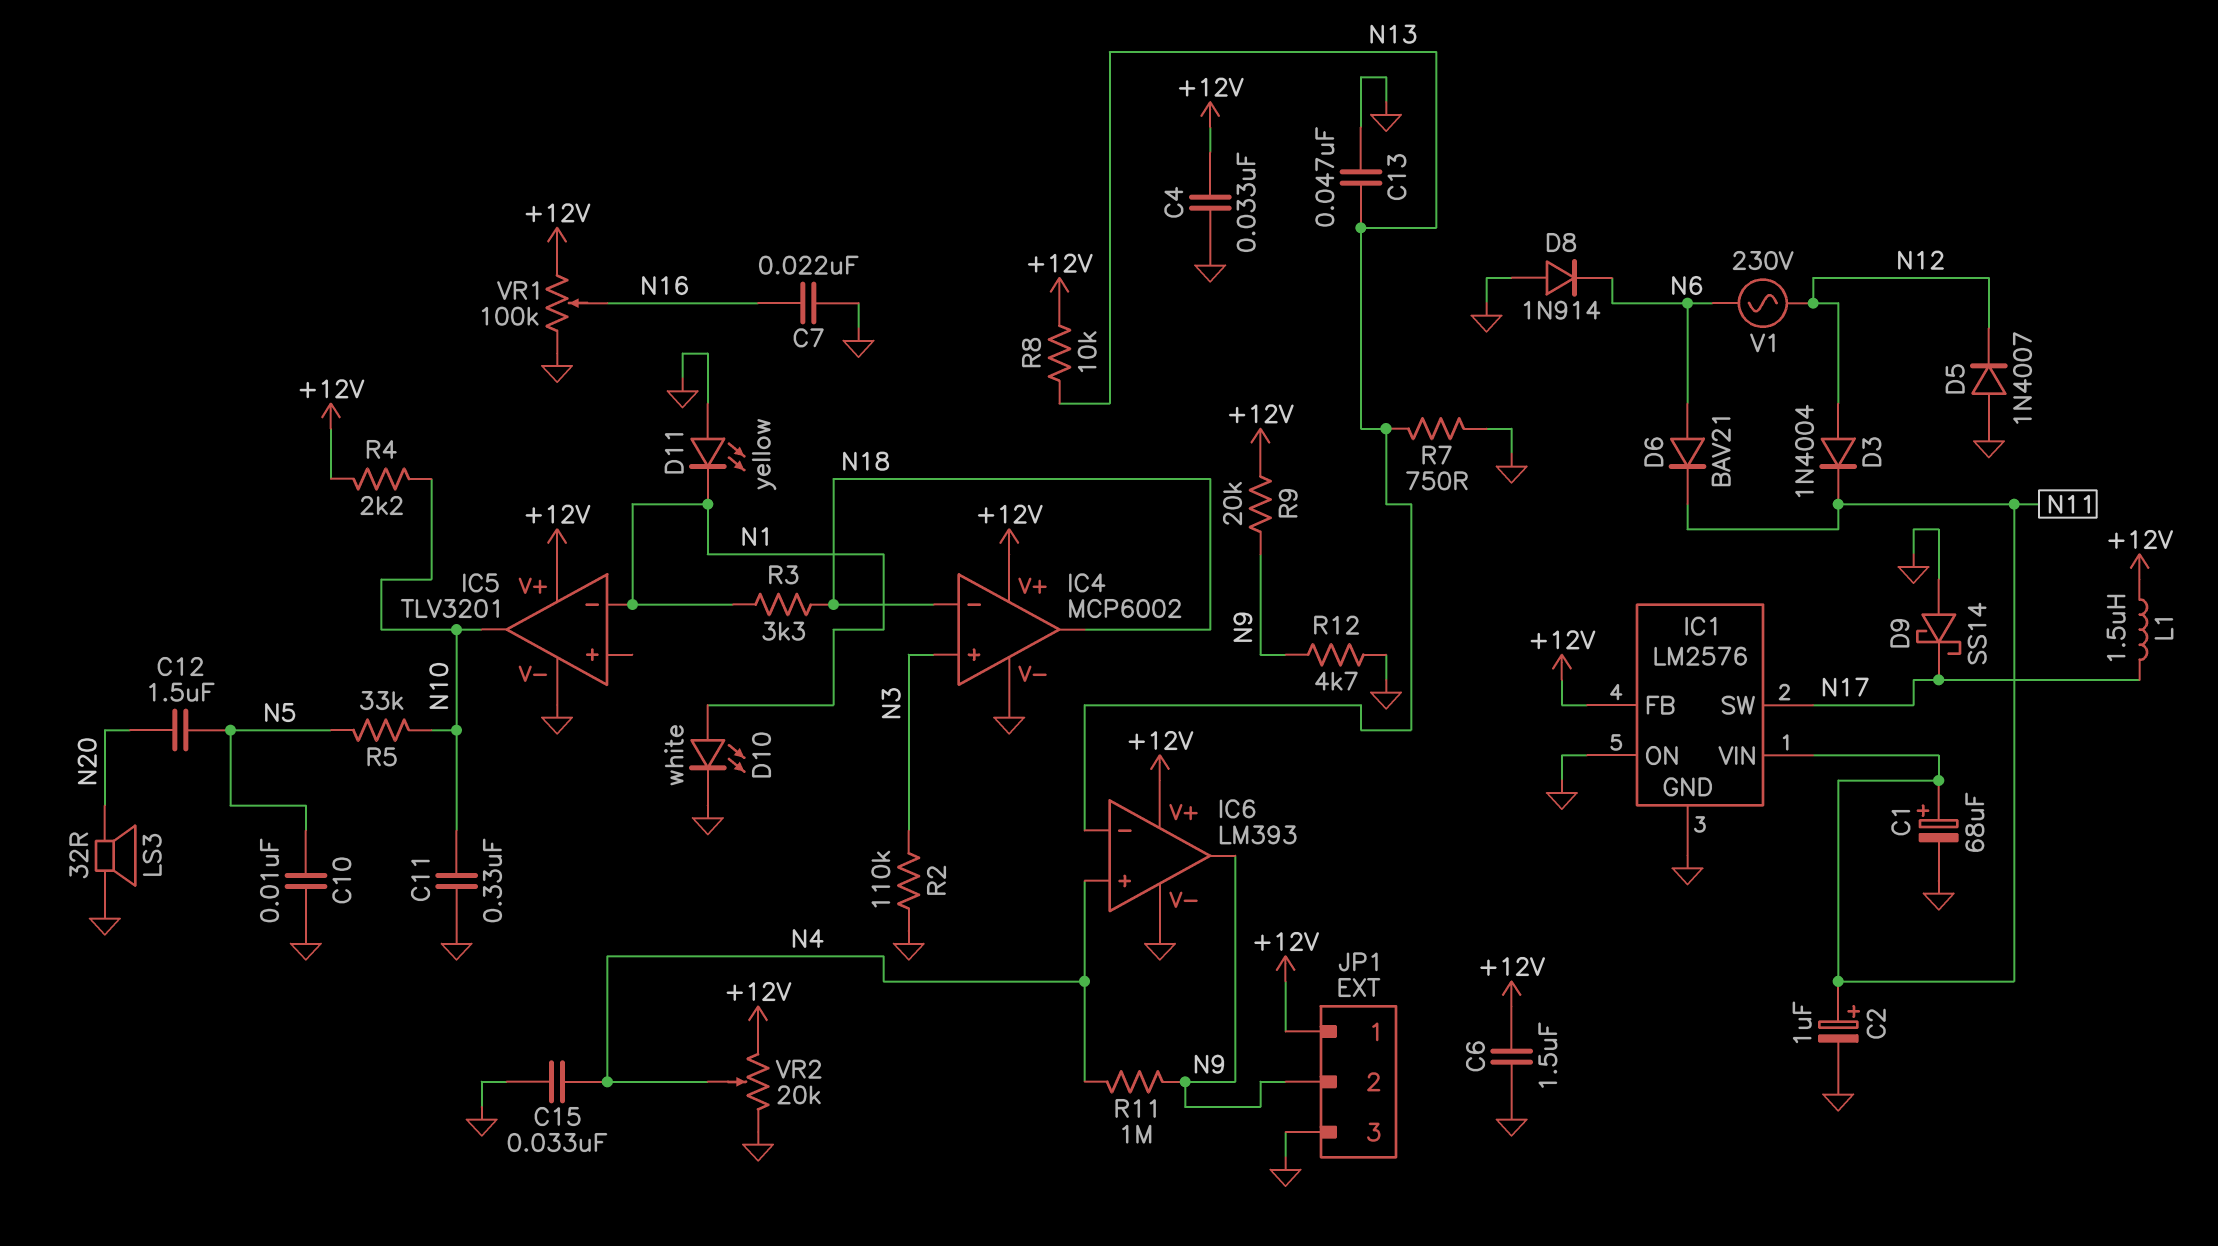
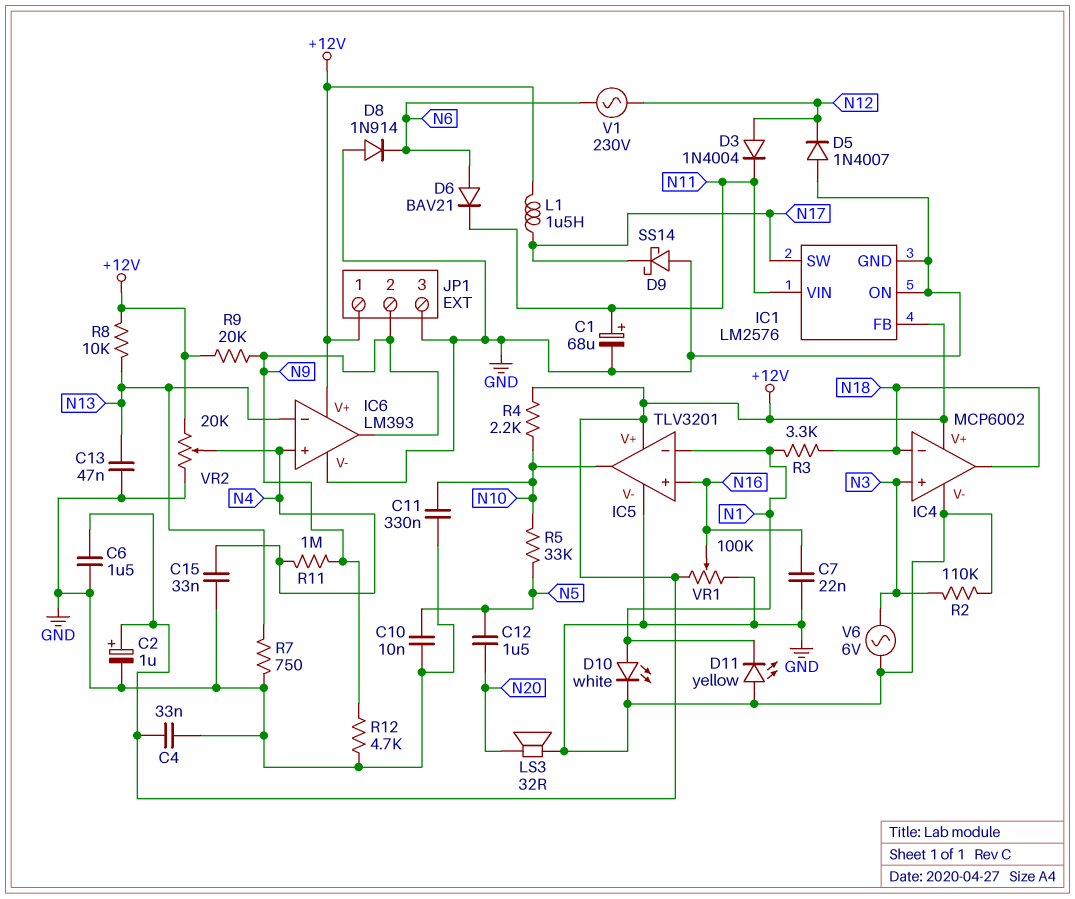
C2: 1uF (plus N11, minus GND) -> 1uF (plus +12V, minus GND)
IC5 pin in+: none -> N16
V6: none -> AC 6V (GND, N3)

